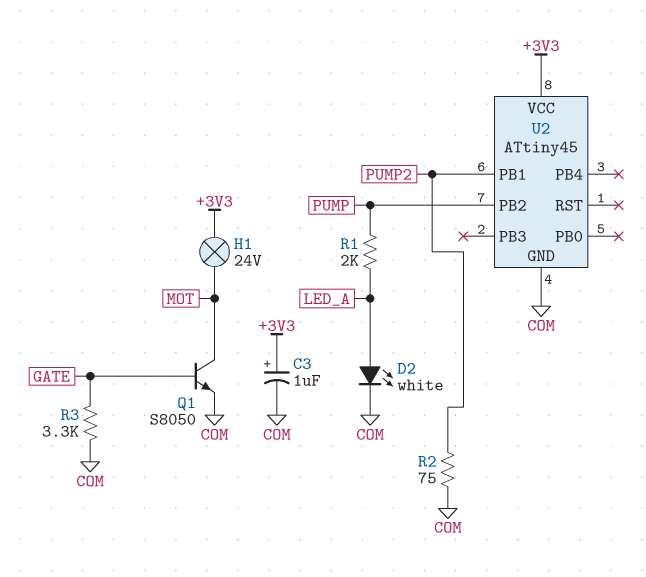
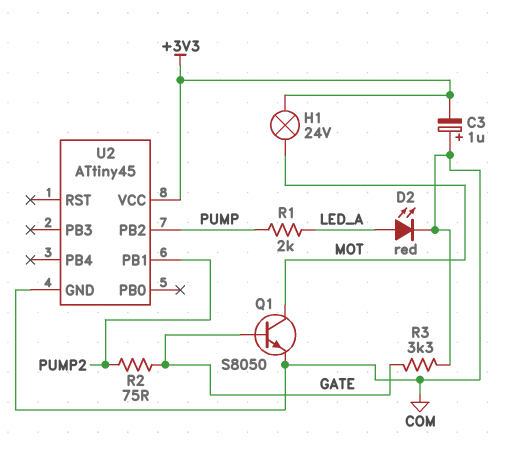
C3: 1uF (plus +3V3, minus COM) -> 1uF (plus COM, minus +3V3)
D2: LED white (A LED_A, K COM) -> LED red (A LED_A, K COM)
R2: 75 (COM, PUMP2) -> 75 (GATE, PUMP2)

